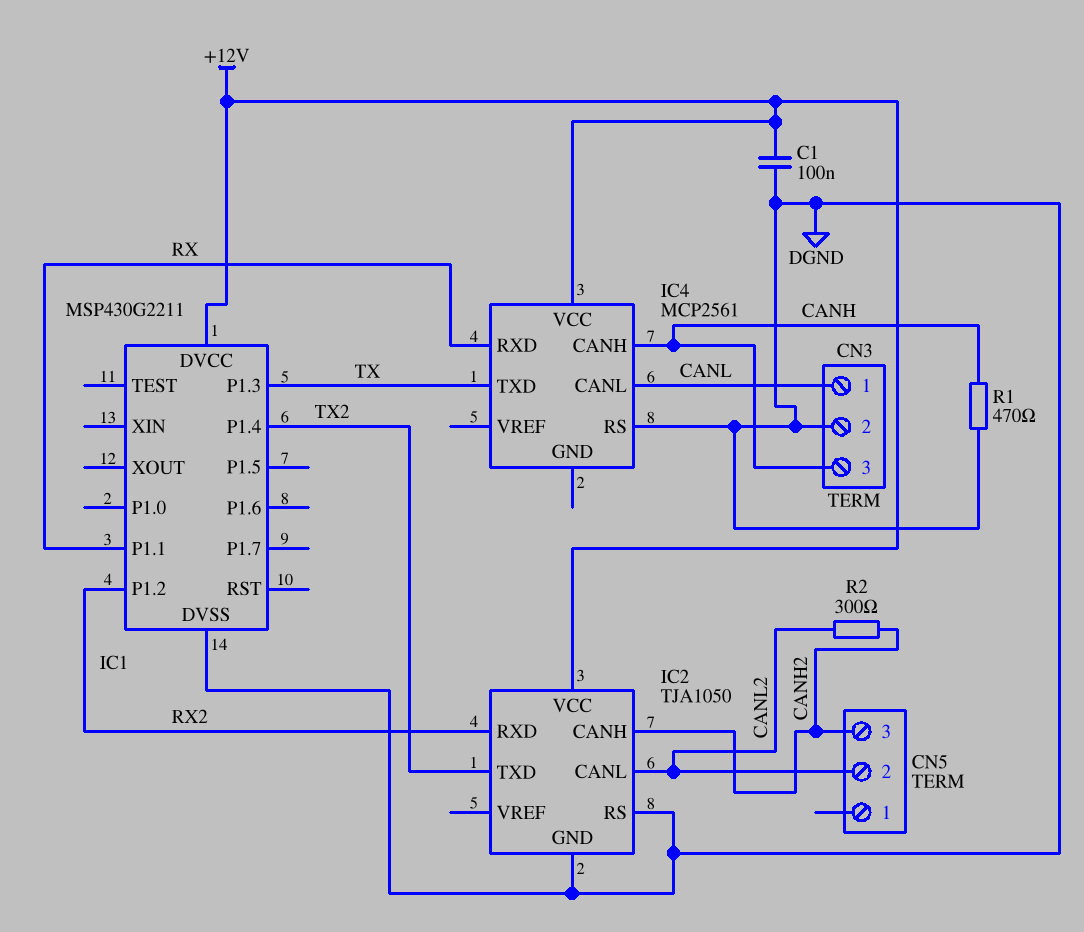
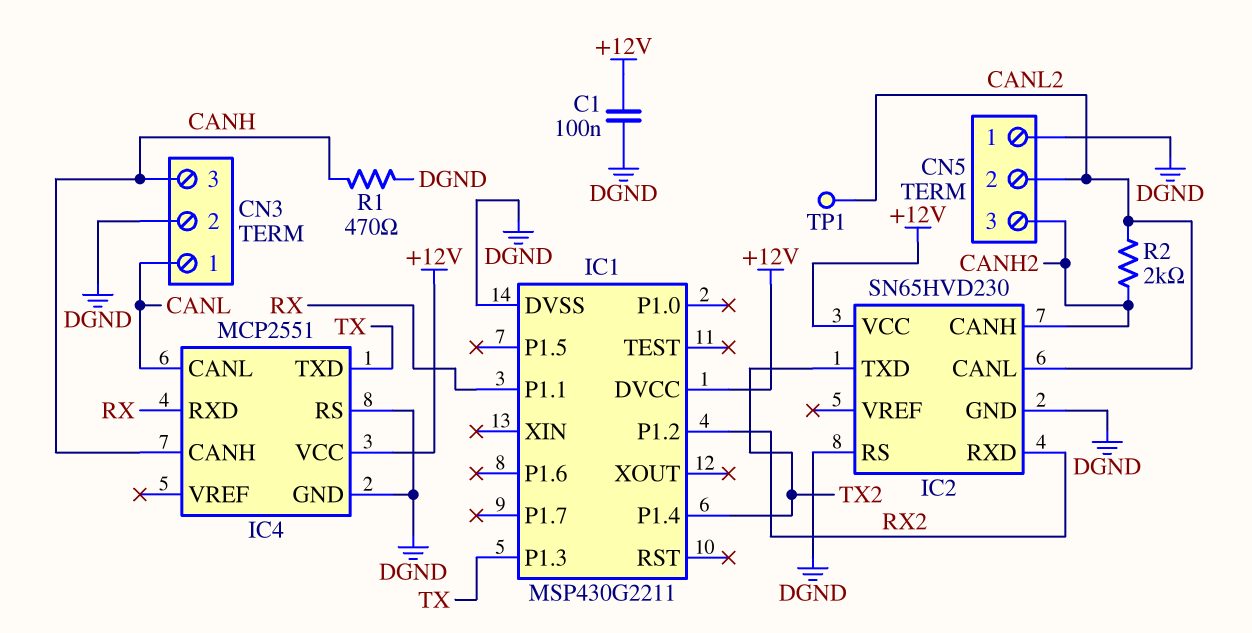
CN5 pin 1: none -> DGND
IC2: TJA1050 -> SN65HVD230
IC4: MCP2561 -> MCP2551
IC4 pin GND: none -> DGND
R2: 300 (CANH2, CANL2) -> 2k (CANH2, CANL2)
TP1: none -> test point (CANL2)

